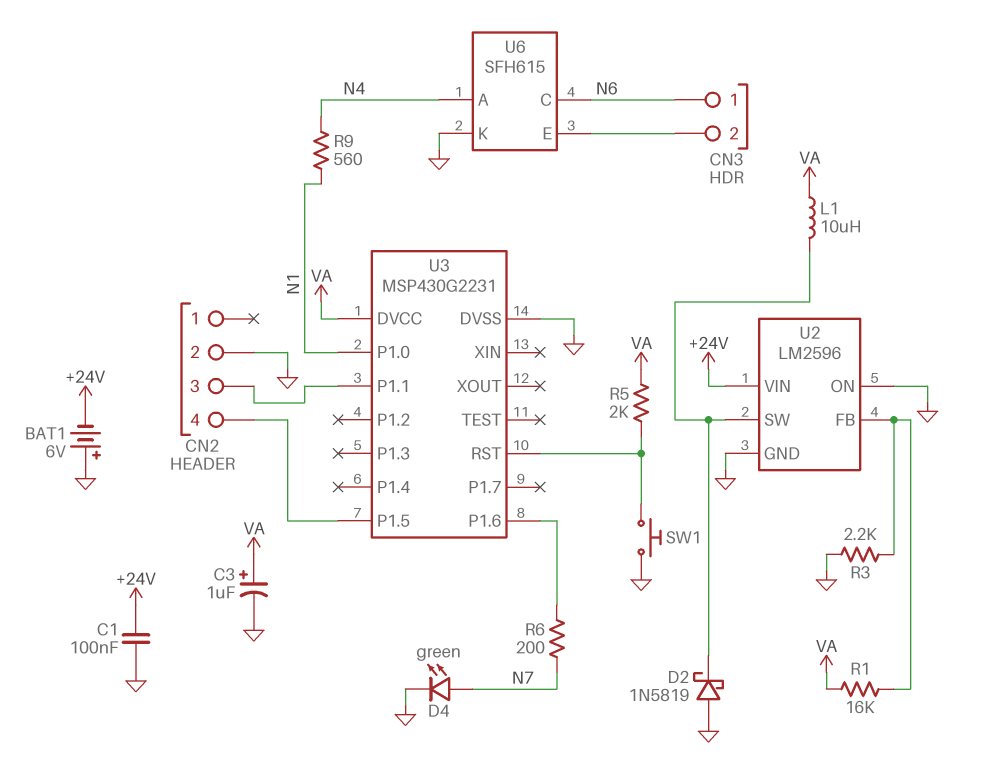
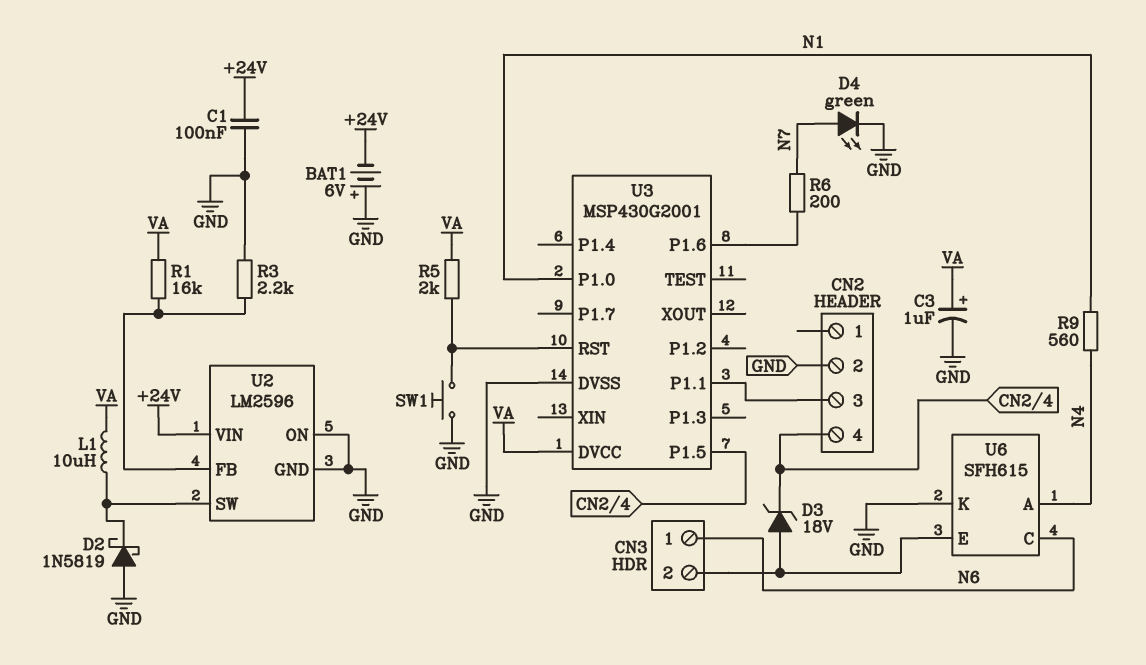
D3: none -> zener 18V (A CN3/2, K CN2/4)
U3: MSP430G2231 -> MSP430G2001

